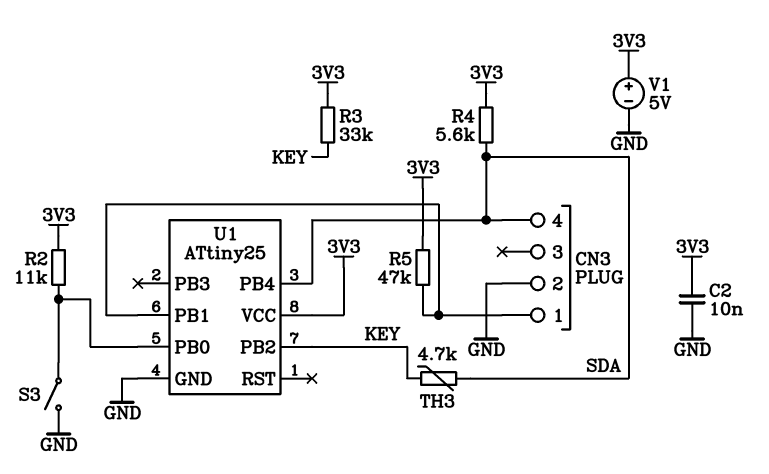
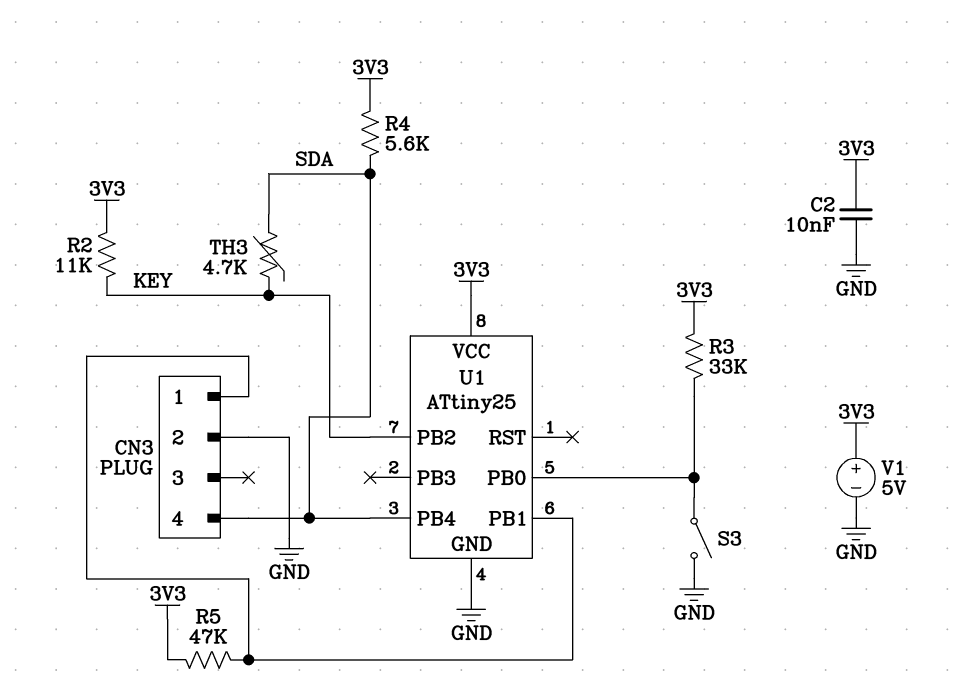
R2: 11k (3V3, U1/PB0) -> 11k (3V3, KEY)
R3: 33k (3V3, KEY) -> 33k (3V3, U1/PB0)

